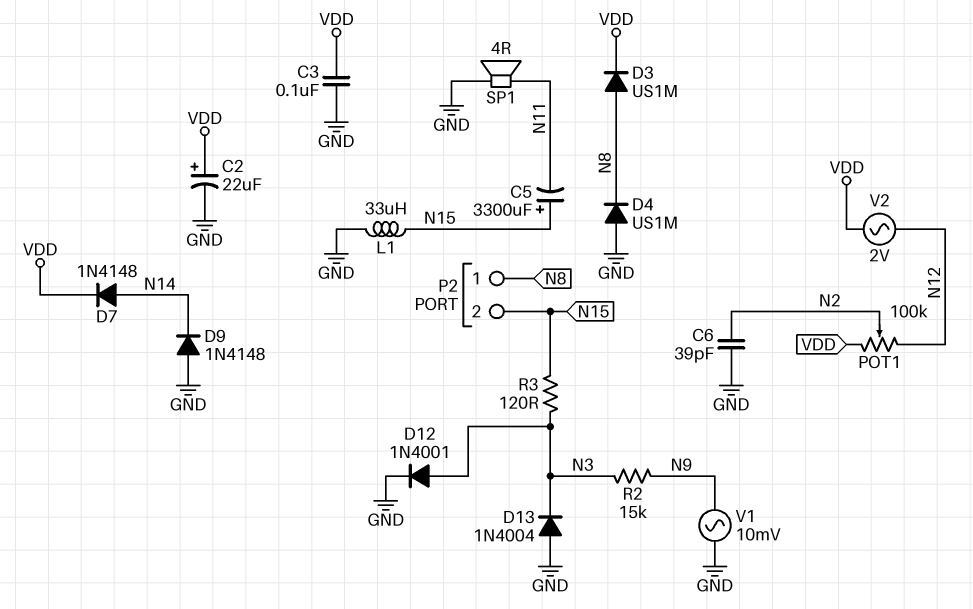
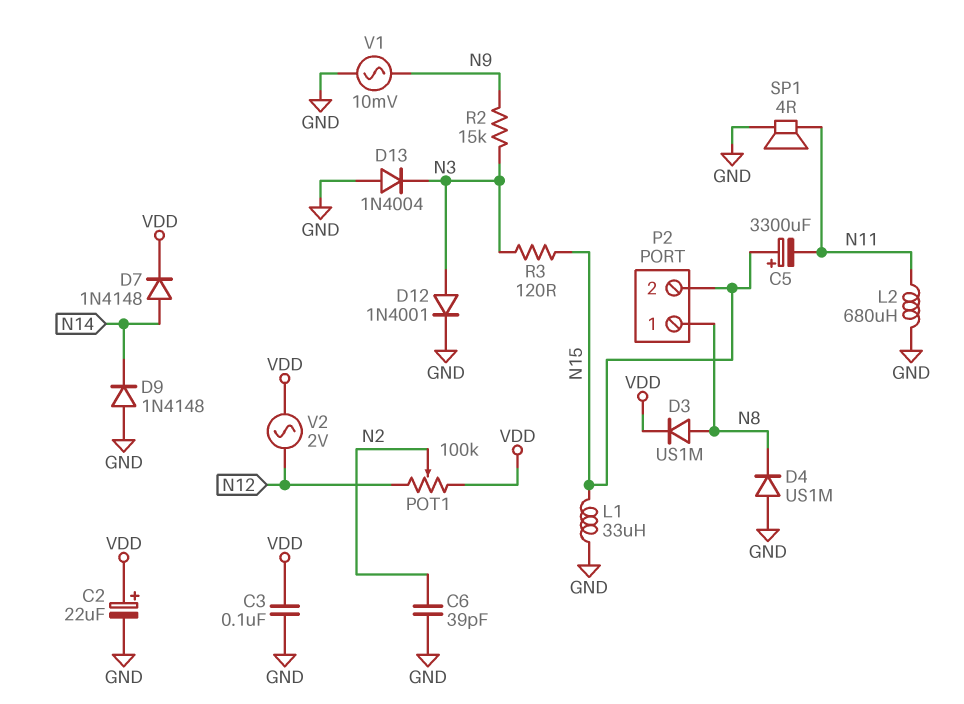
L2: none -> 680uH (GND, N11)

